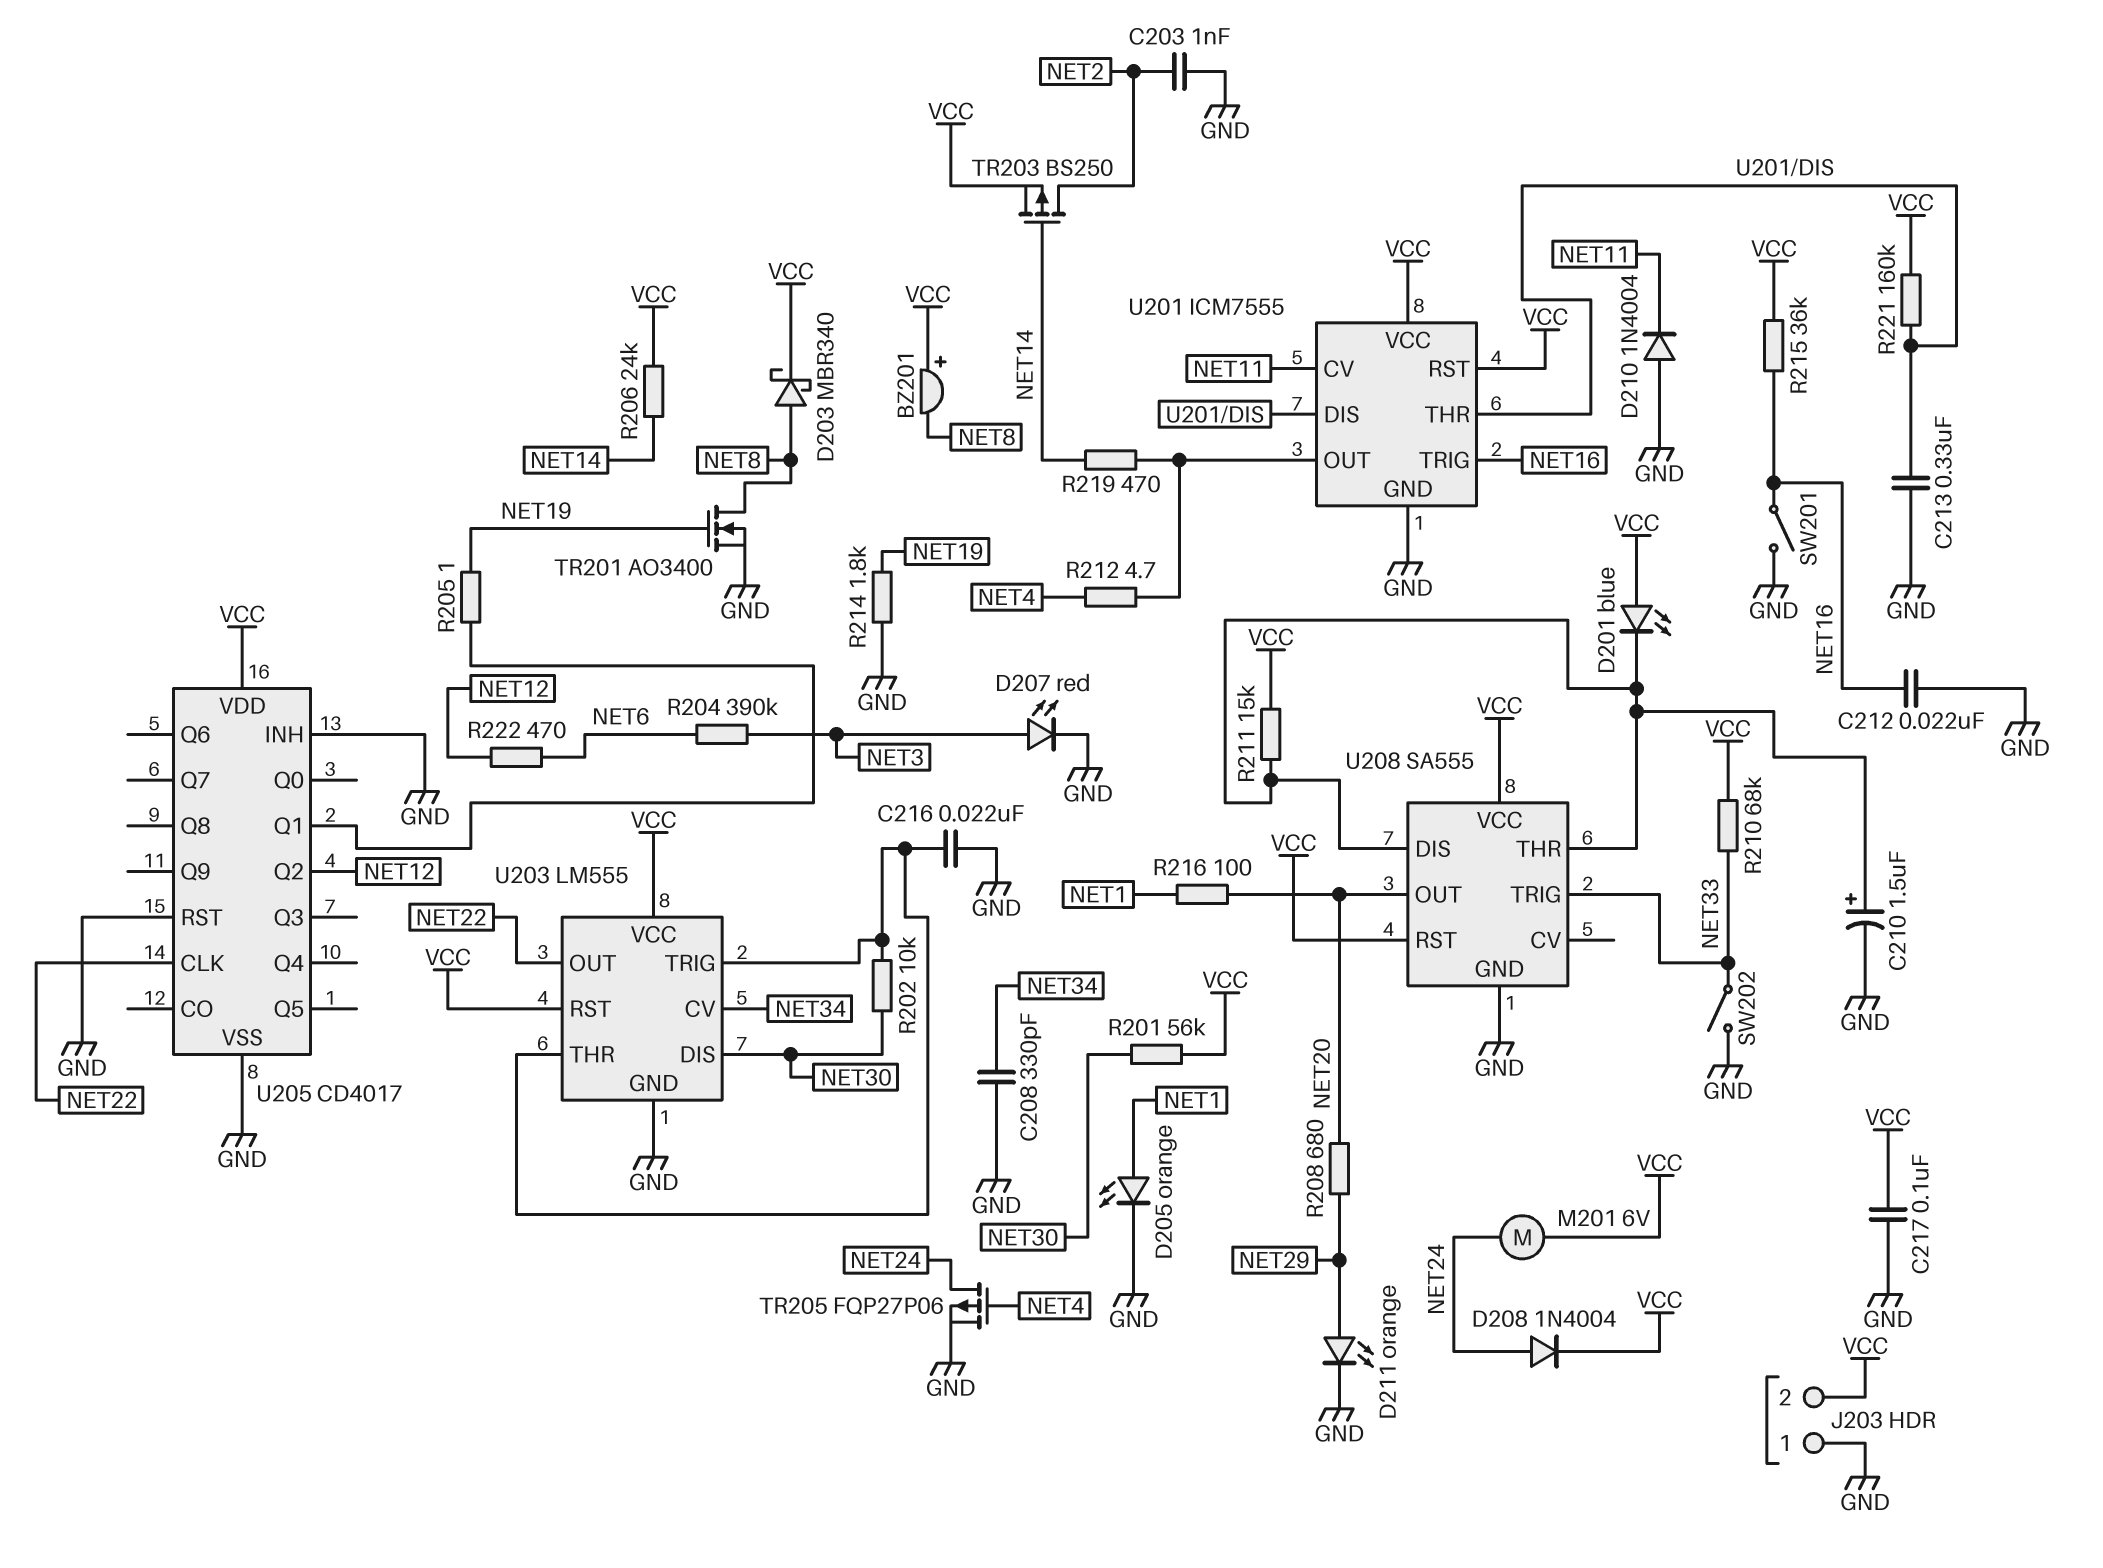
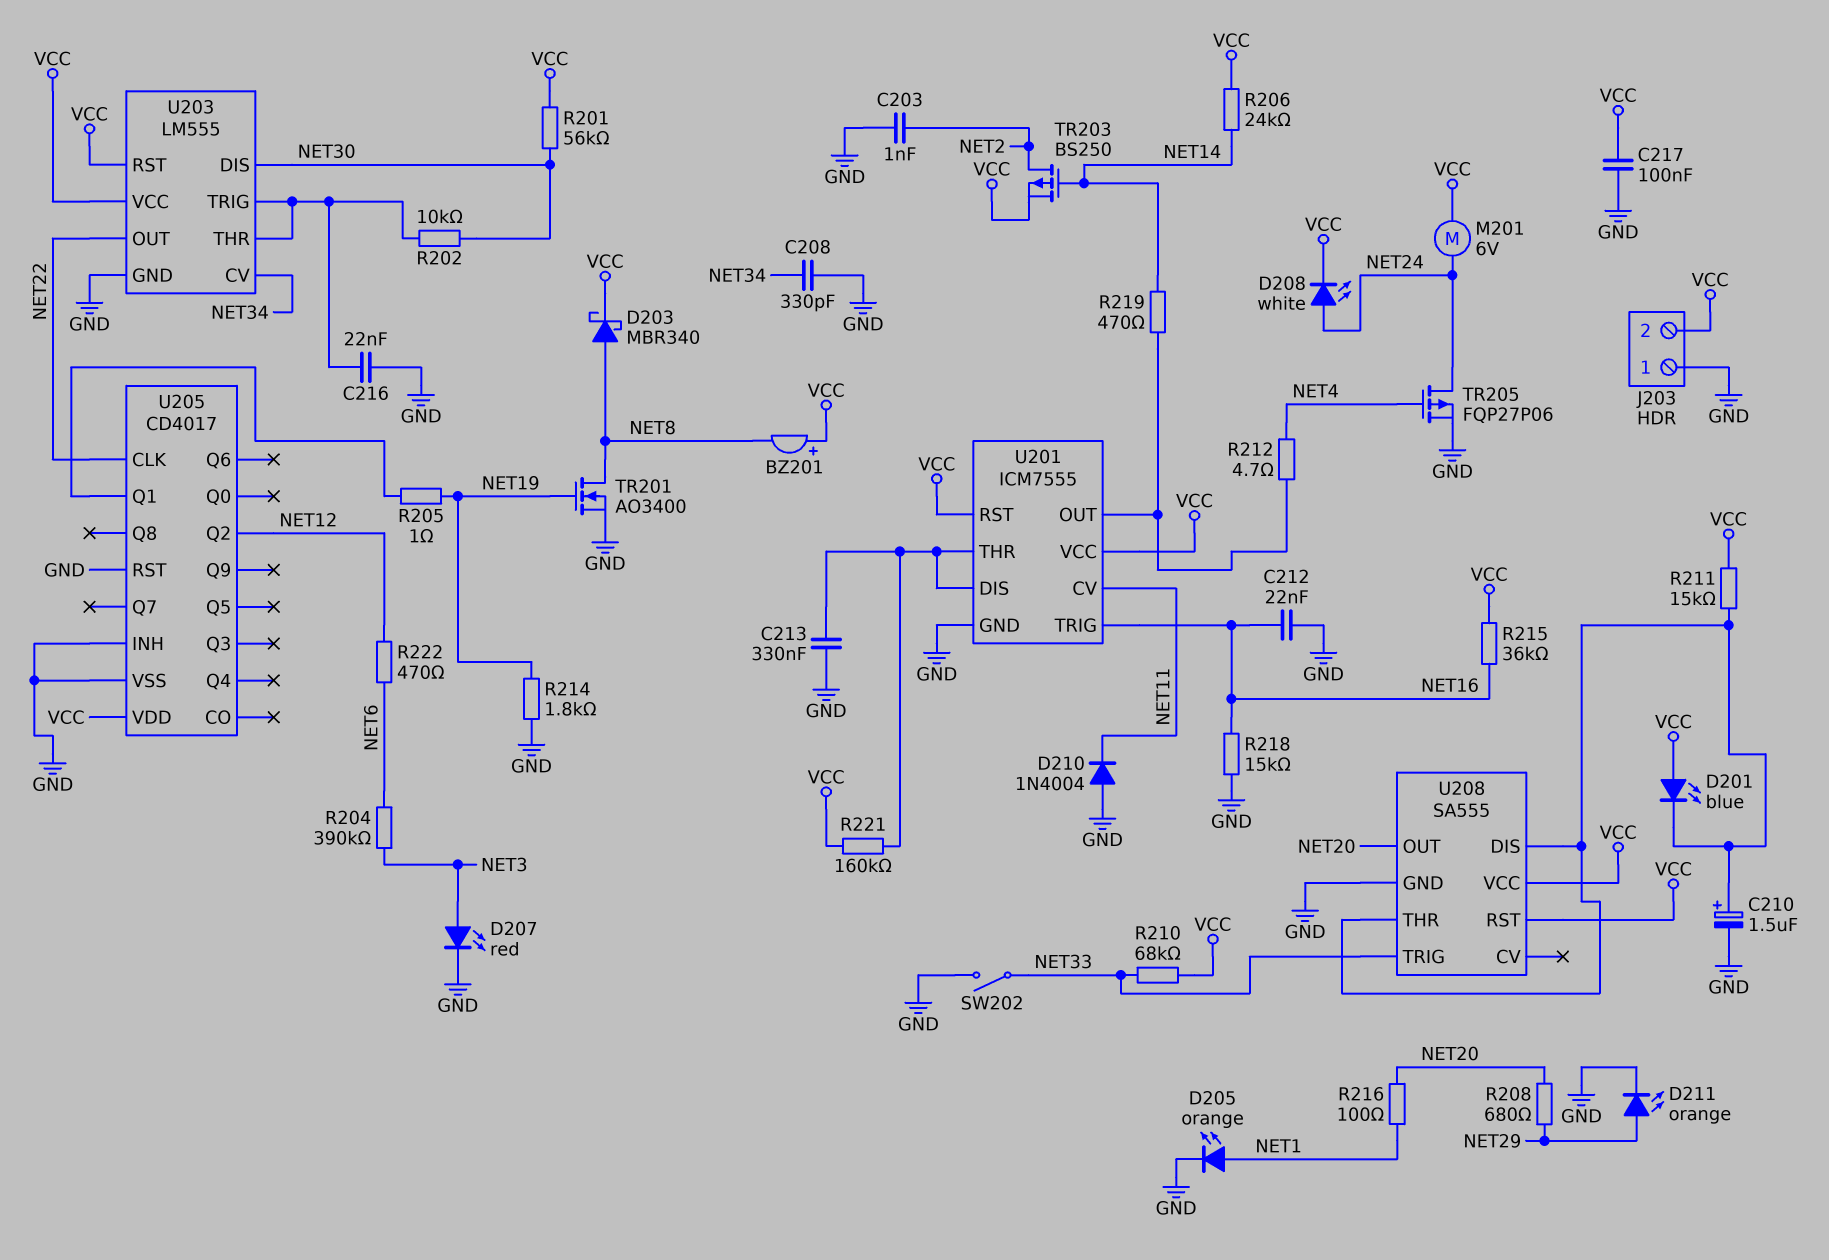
D208: diode 1N4004 (A NET24, K VCC) -> LED white (A NET24, K VCC)
R218: none -> 15k (GND, NET16)
SW201: switch (GND, NET16) -> none

